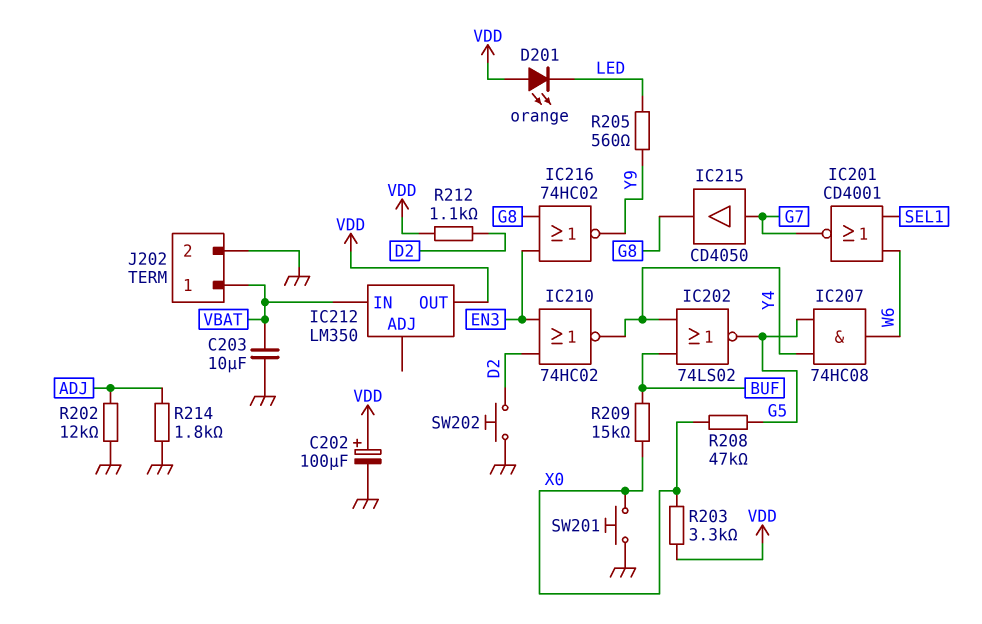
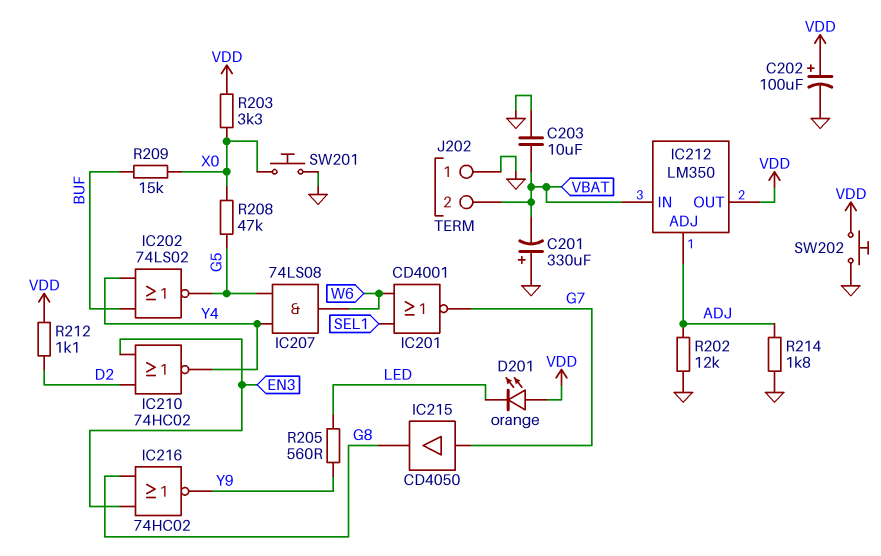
C201: none -> 330uF (plus GND, minus VBAT)
IC207: AND 74HC08 (in G5, in Y4, out W6) -> AND 74LS08 (in G5, in Y4, out W6)
IC212 pin ADJ: none -> ADJ
J202 pin 1: VBAT -> GND
J202 pin 2: GND -> VBAT
SW202: button (D2, GND) -> button (GND, VDD)

